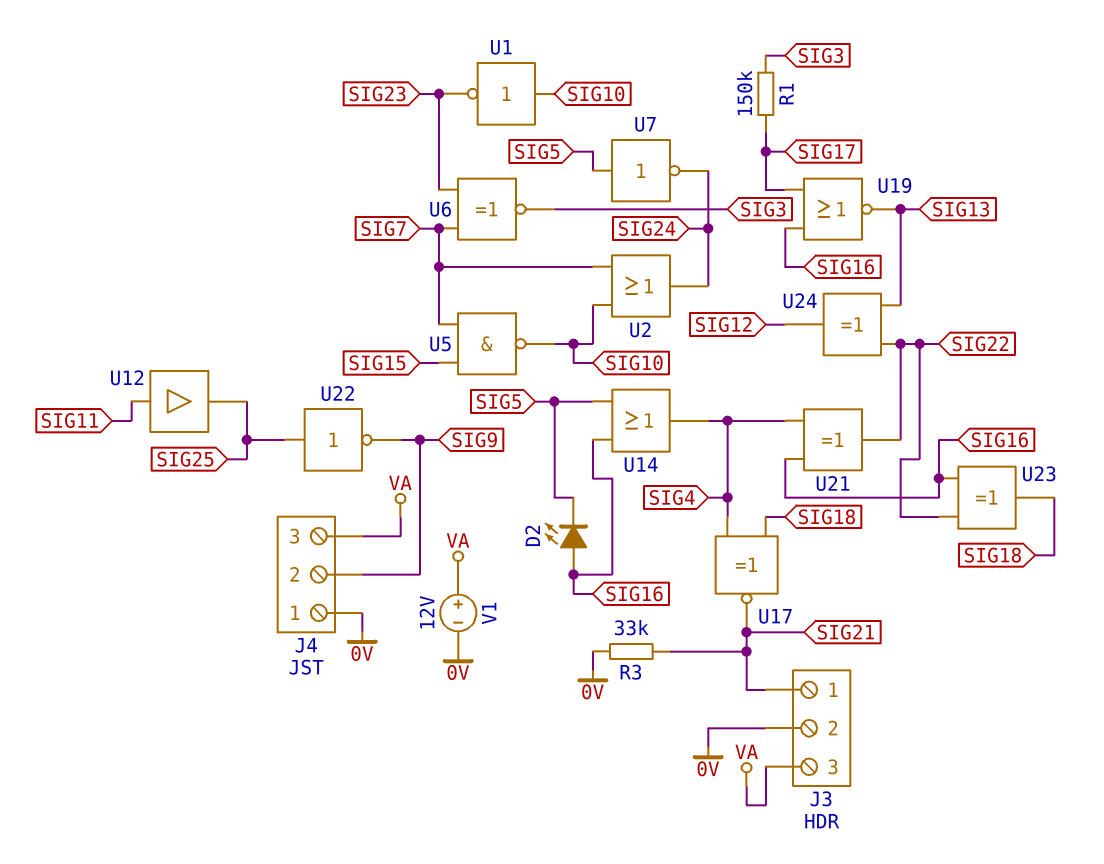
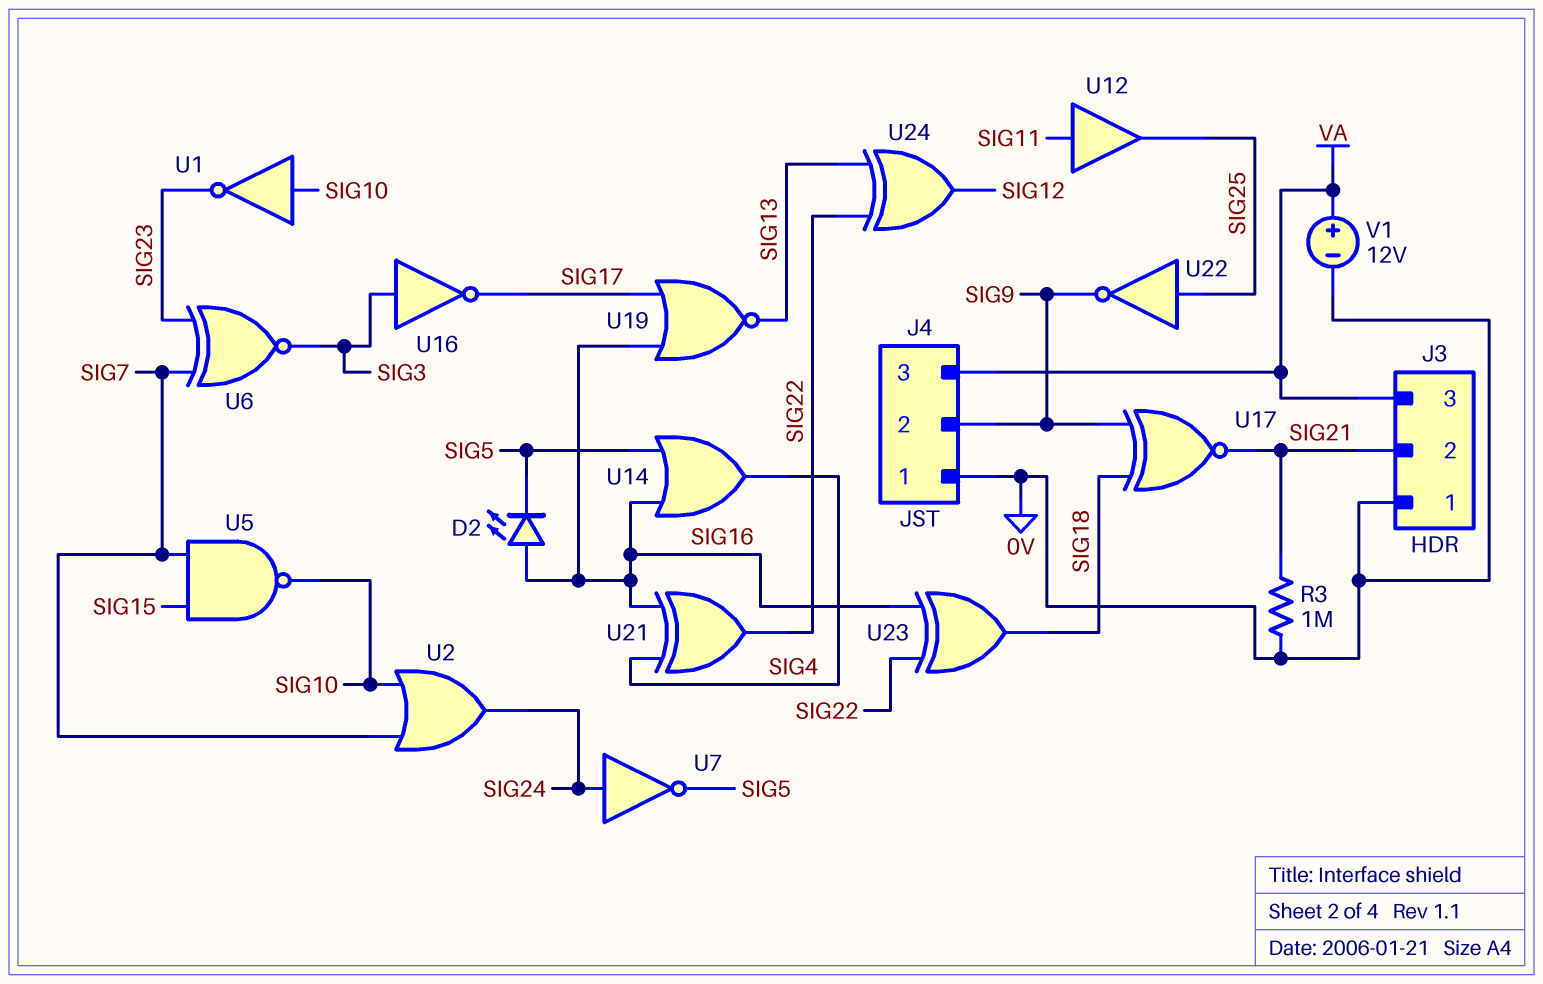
J3 pin 1: SIG21 -> 0V
J3 pin 2: 0V -> SIG21
R1: 150k (SIG3, SIG17) -> none
R3: 33k (0V, SIG21) -> 1M (0V, SIG21)
U7: NOT (in SIG5, out SIG24) -> NOT (in SIG24, out SIG5)
U16: none -> NOT (in SIG3, out SIG17)
U17: XNOR (in SIG4, in SIG18, out SIG21) -> XNOR (in SIG9, in SIG18, out SIG21)

